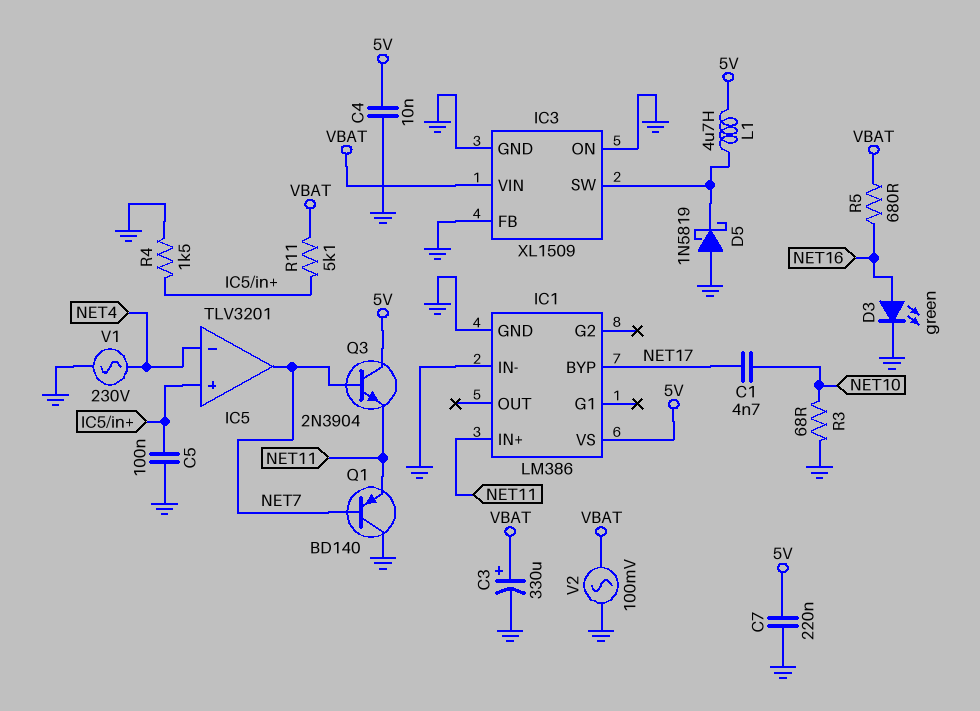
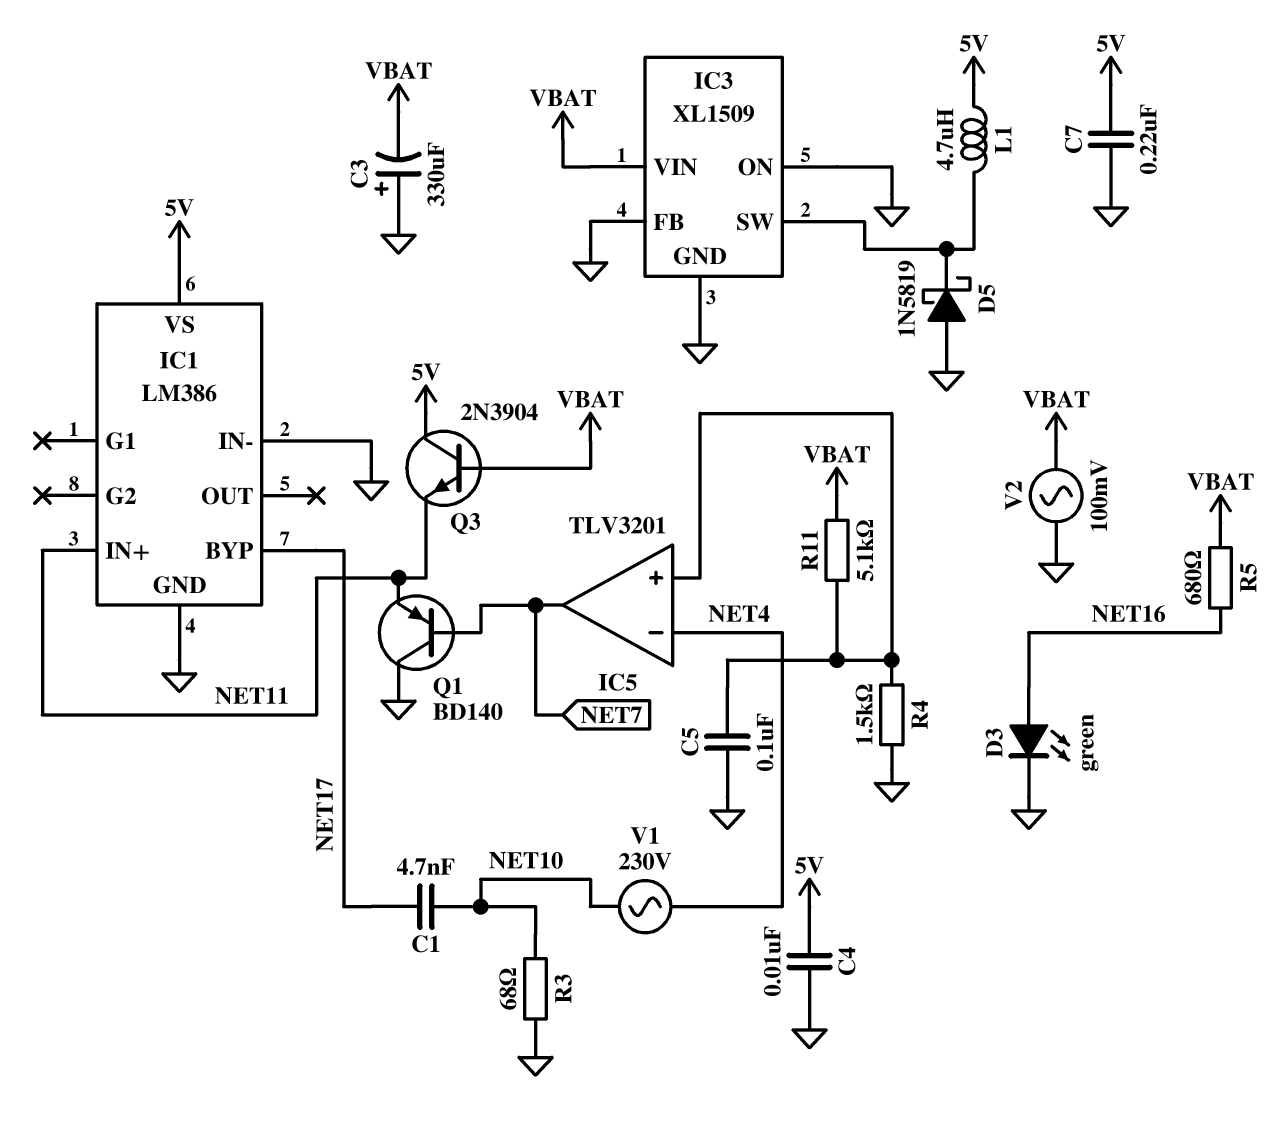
C3: 330uF (plus VBAT, minus GND) -> 330uF (plus GND, minus VBAT)
Q3: NPN 2N3904 (B NET7, C 5V, E NET11) -> NPN 2N3904 (B VBAT, C 5V, E NET11)
V1: AC 230V (GND, NET4) -> AC 230V (NET4, NET10)

